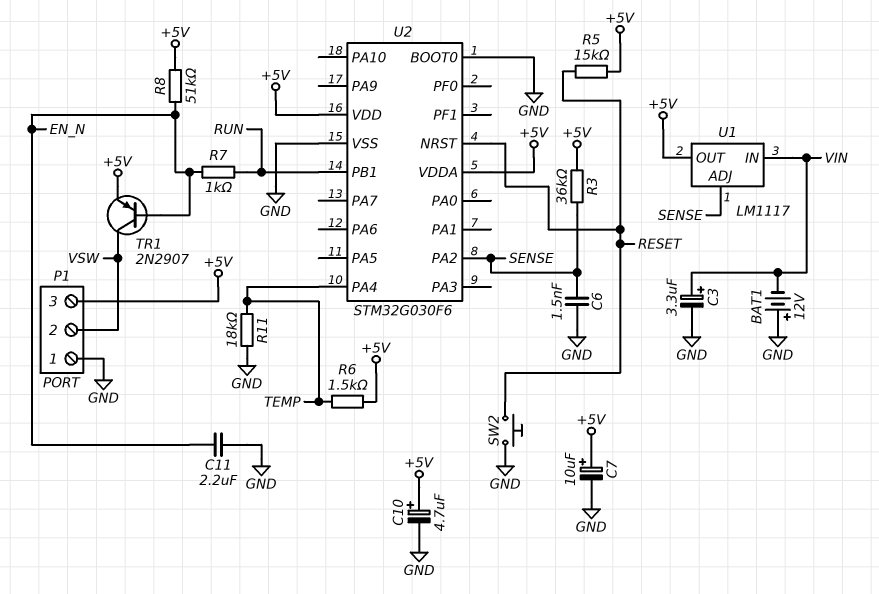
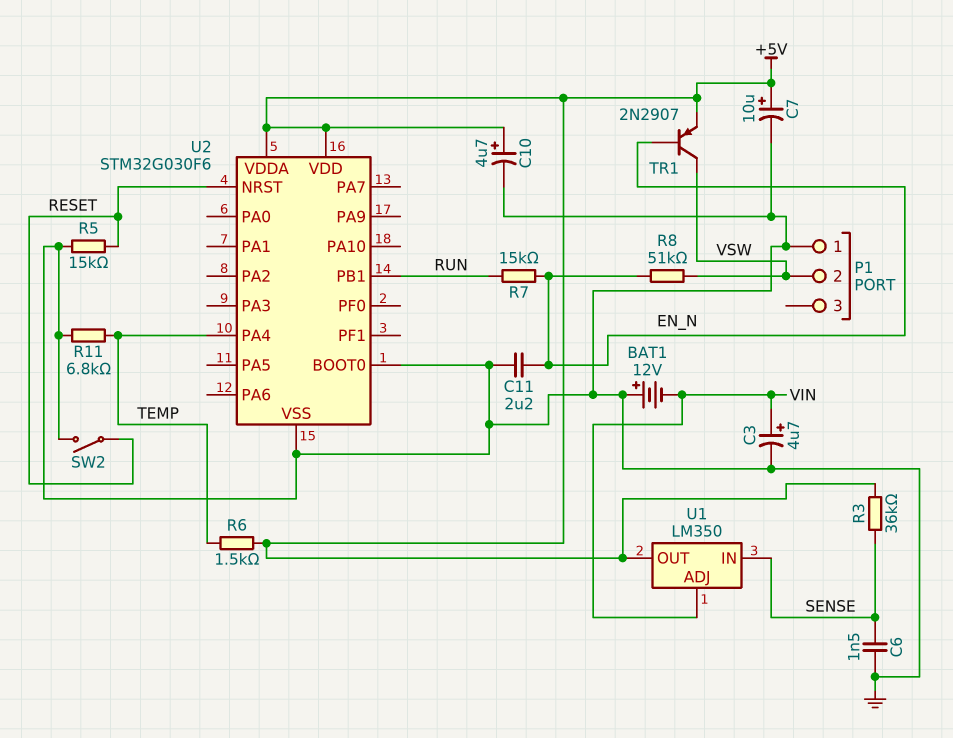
C3: 3.3uF (plus VIN, minus GND) -> 4.7uF (plus VIN, minus GND)
P1 pin 3: +5V -> none
R5: 15k (+5V, RESET) -> 15k (GND, RESET)
R7: 1k (EN_N, RUN) -> 15k (EN_N, RUN)
R8: 51k (+5V, EN_N) -> 51k (EN_N, VSW)
R11: 18k (GND, TEMP) -> 6.8k (GND, TEMP)
SW2: button (GND, RESET) -> switch (GND, RESET)
U1: LM1117 -> LM350
U1 pin ADJ: SENSE -> VIN
U1 pin IN: VIN -> SENSE
U2 pin PA2: SENSE -> none

